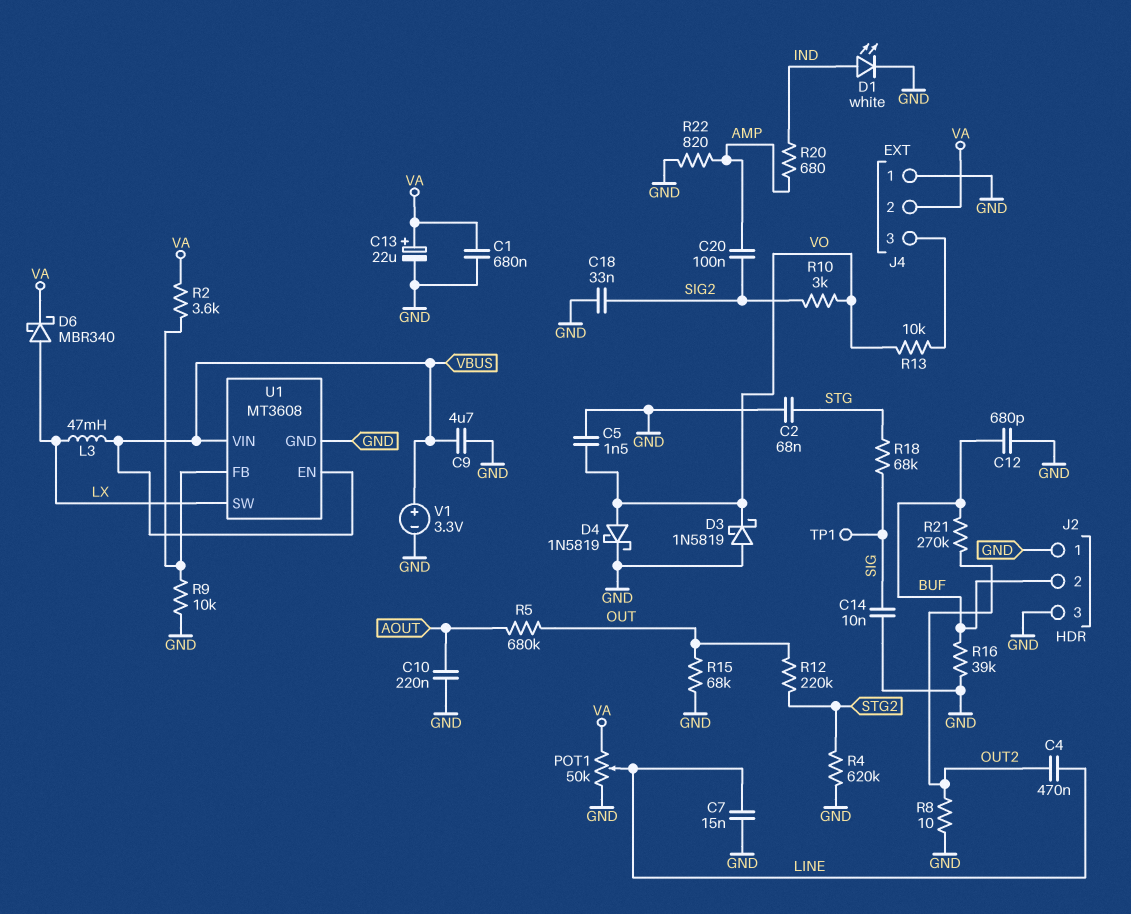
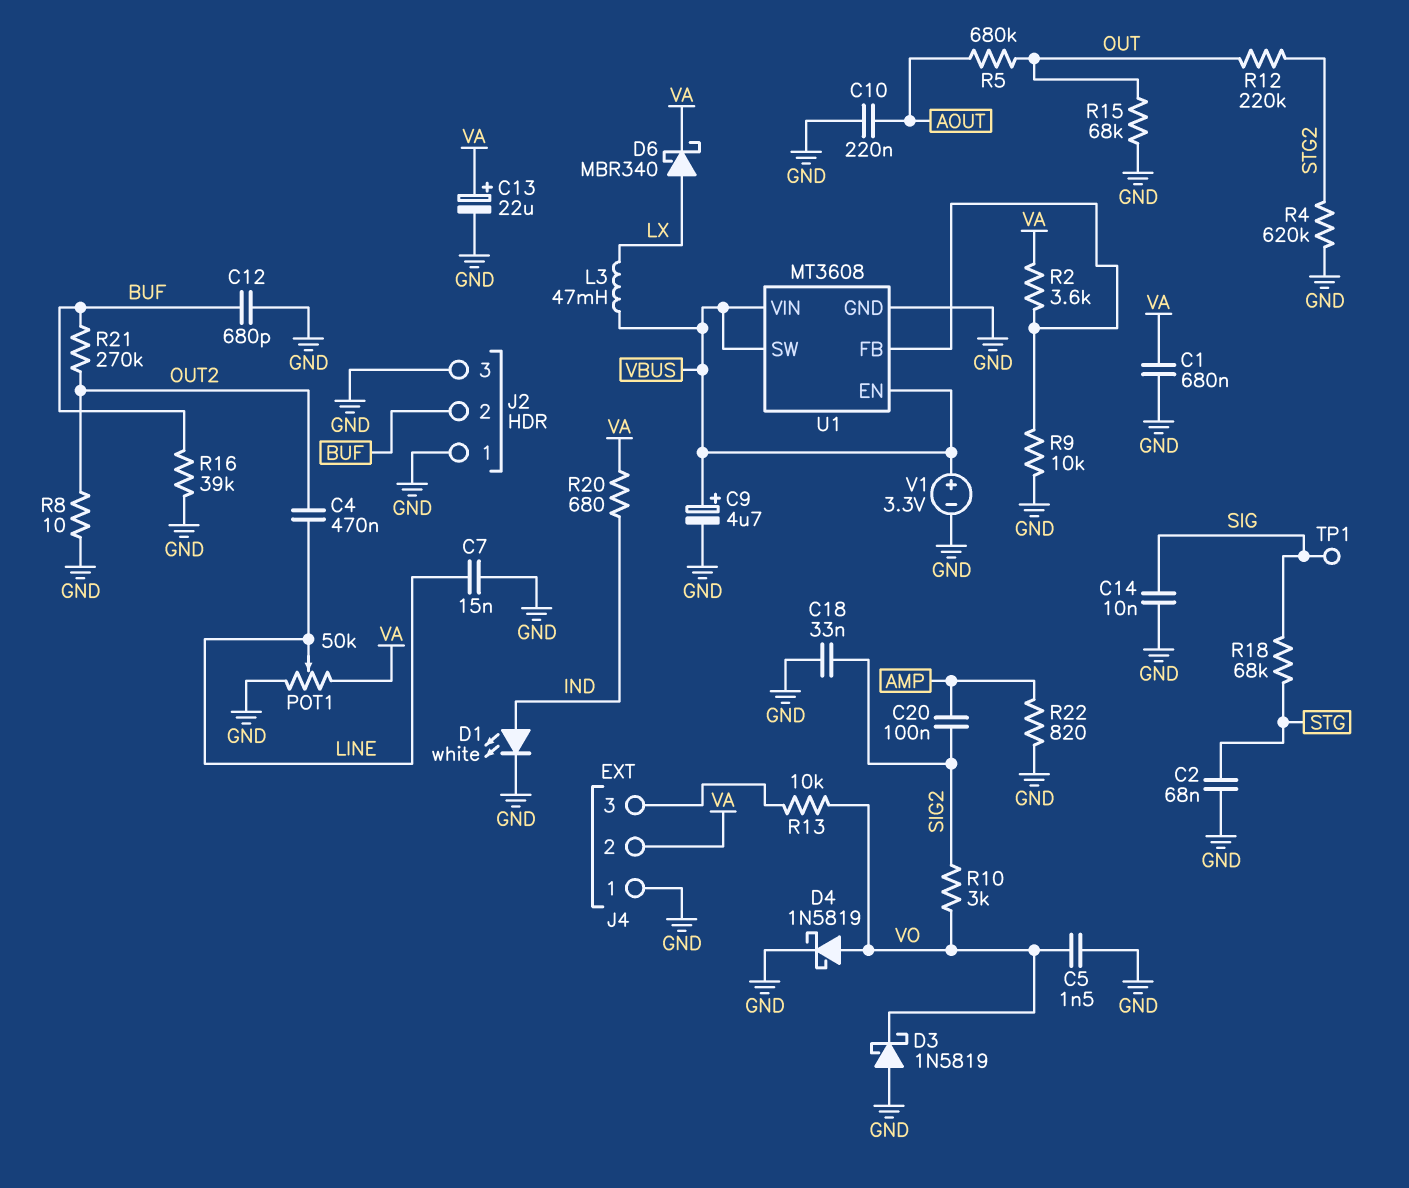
C9: 4.7uF (GND, VBUS) -> 4.7uF (plus VBUS, minus GND)
R20: 680 (AMP, IND) -> 680 (IND, VA)
U1 pin SW: LX -> VBUS

